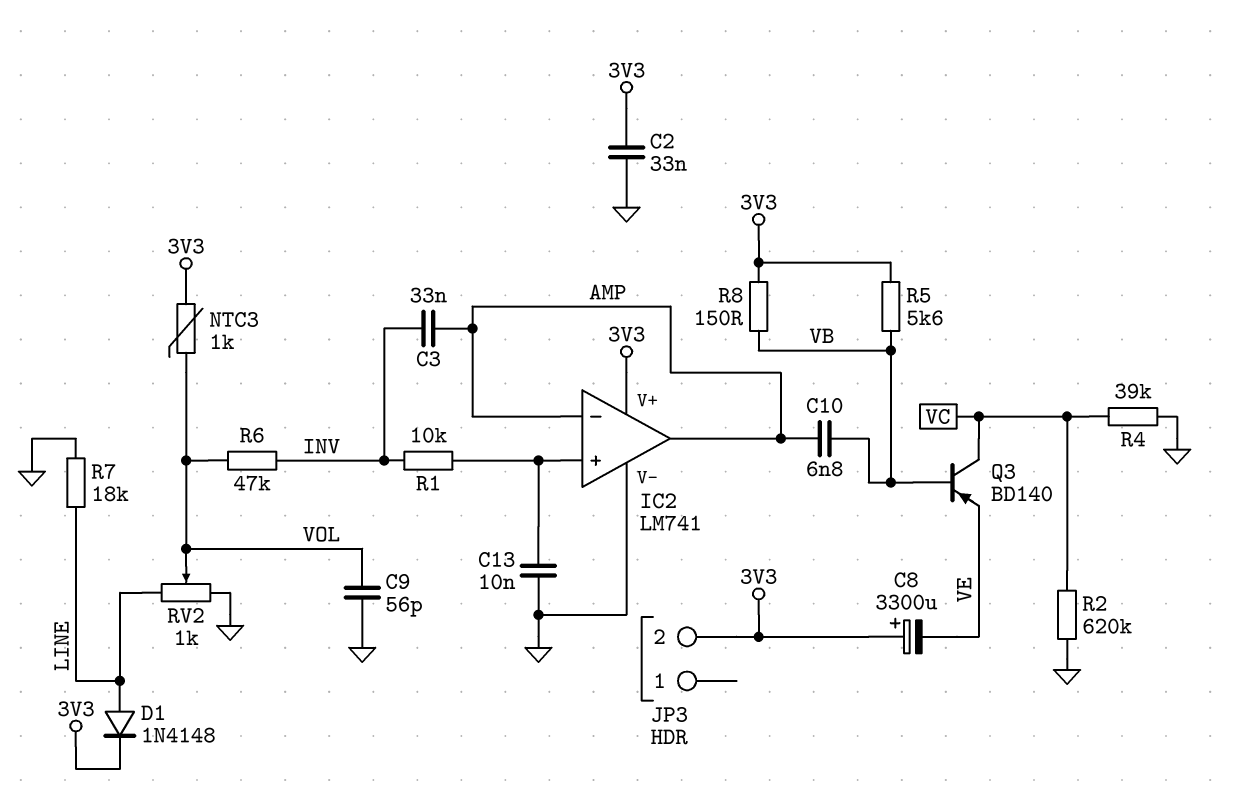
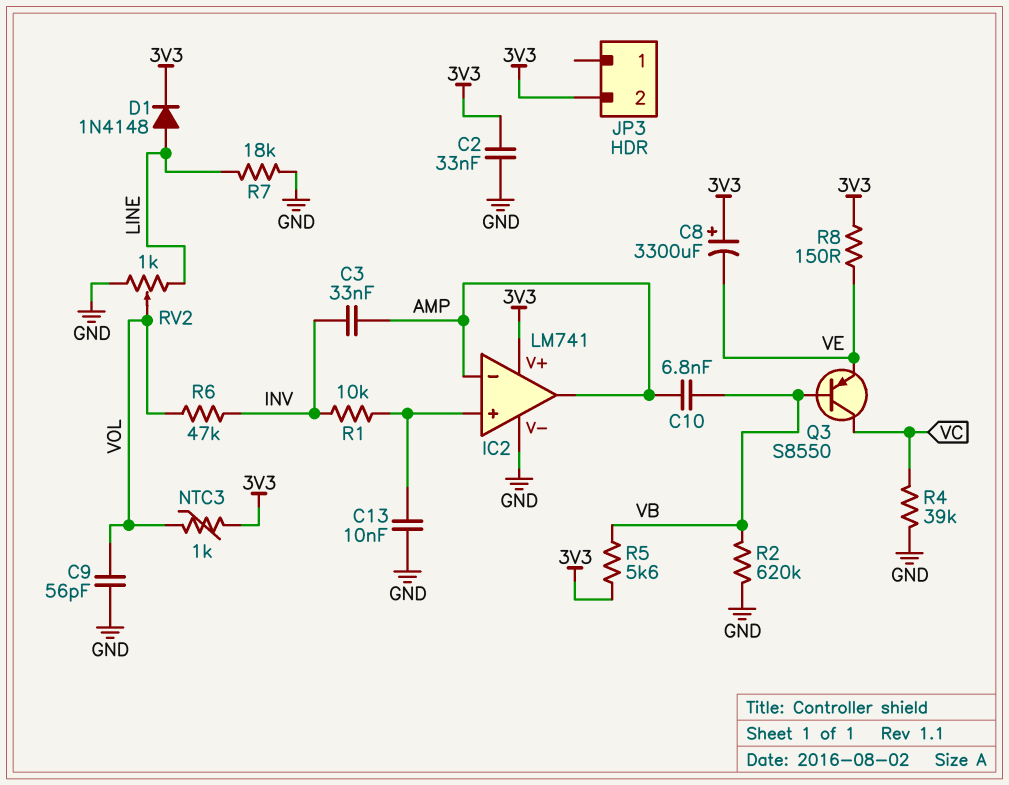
Q3: PNP BD140 (B VB, C VC, E VE) -> PNP S8550 (B VB, C VC, E VE)
R2: 620k (GND, VC) -> 620k (GND, VB)
R8: 150 (3V3, VB) -> 150 (3V3, VE)

